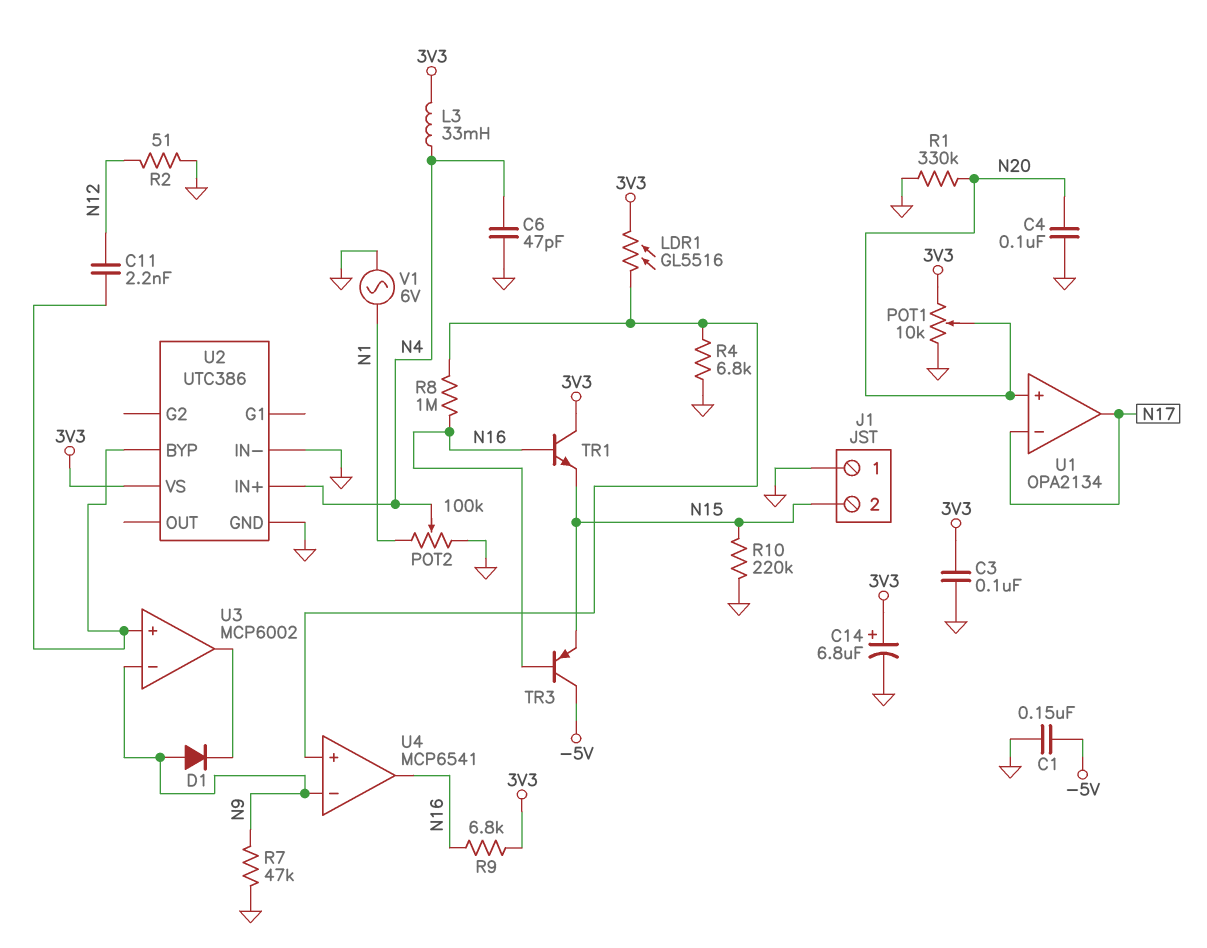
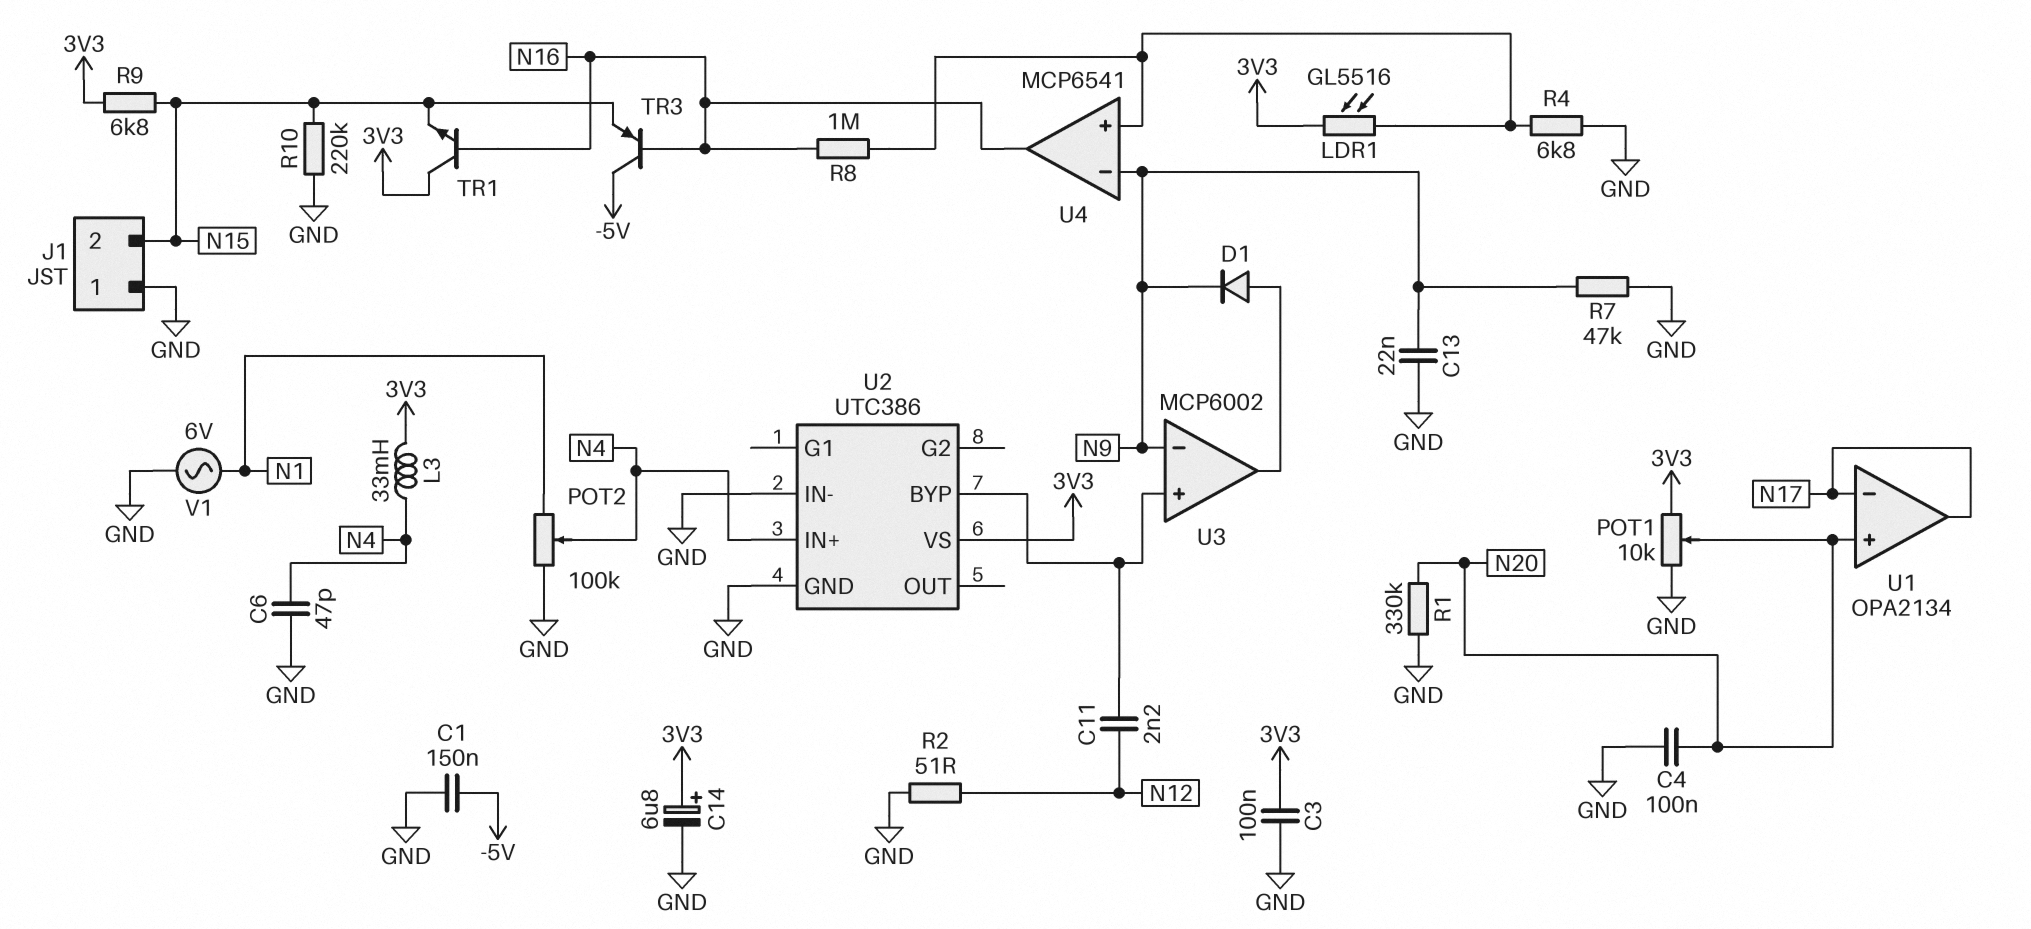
C13: none -> 22nF (GND, N9)
D1: diode (A N9, K U3/out) -> diode (A U3/out, K N9)
R9: 6.8k (3V3, N16) -> 6.8k (3V3, N15)

